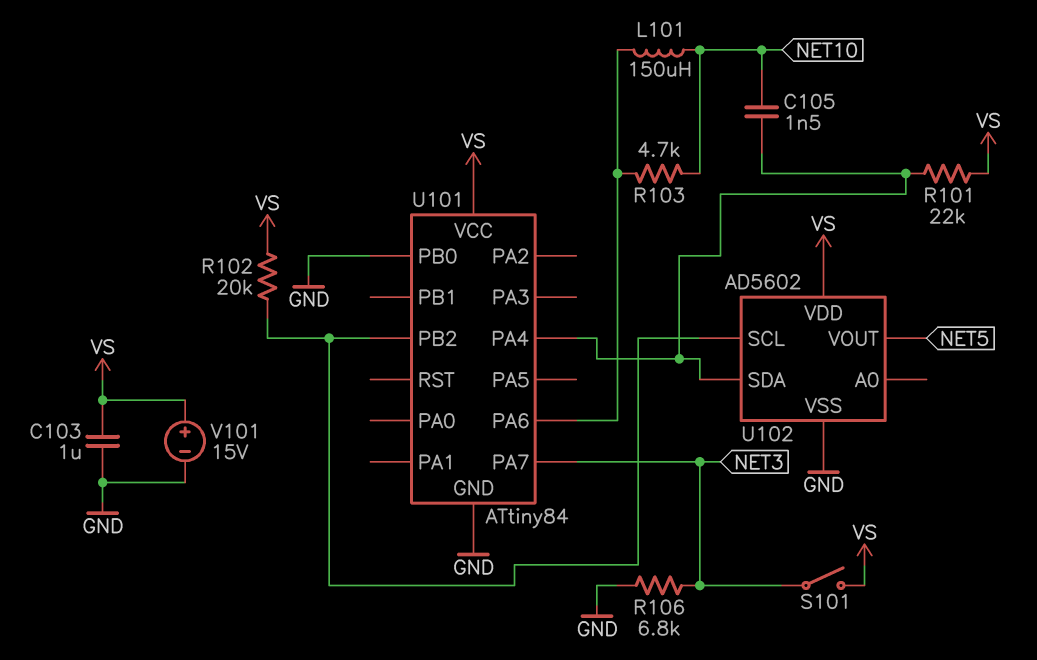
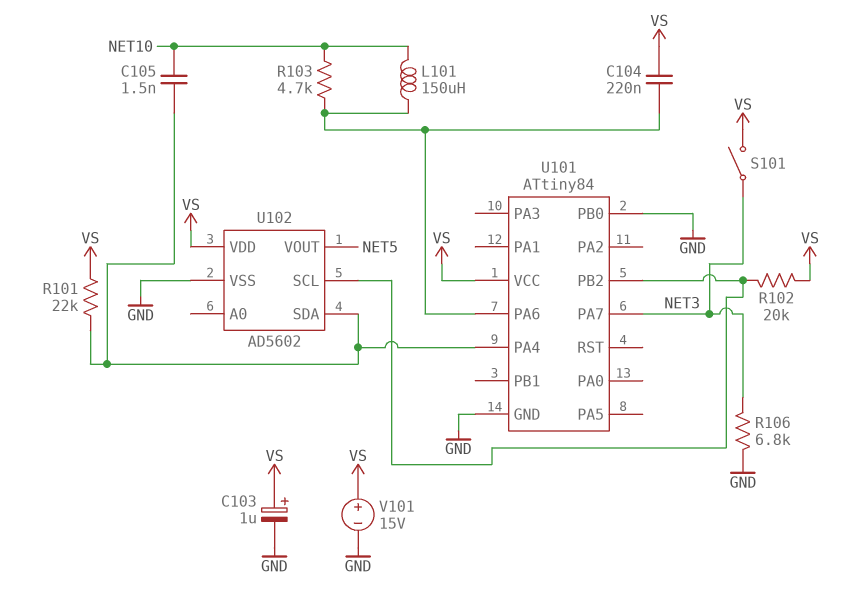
C103: 1uF (GND, VS) -> 1uF (plus VS, minus GND)
C104: none -> 220nF (U101/PA6, VS)

